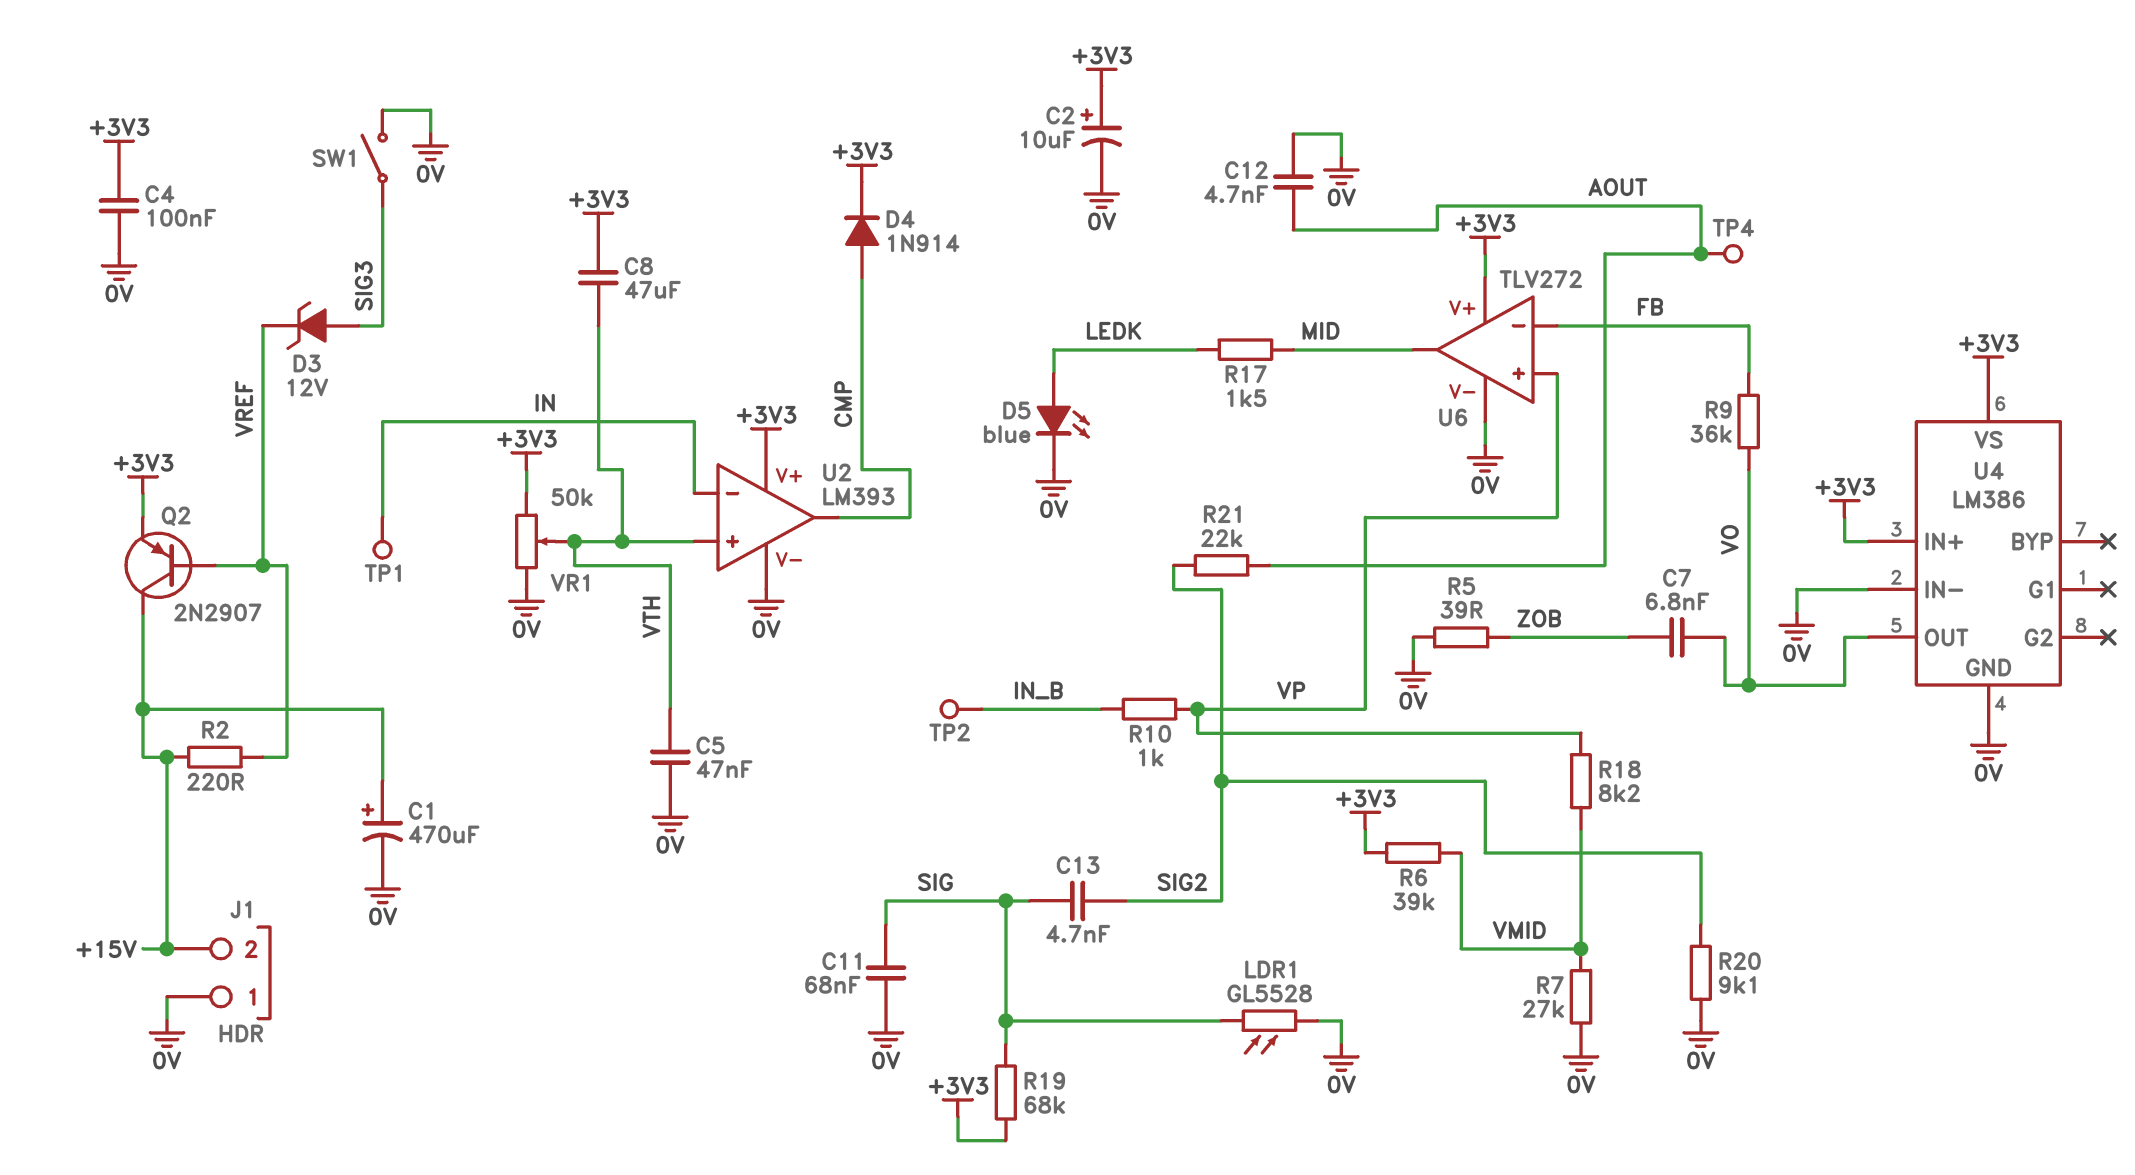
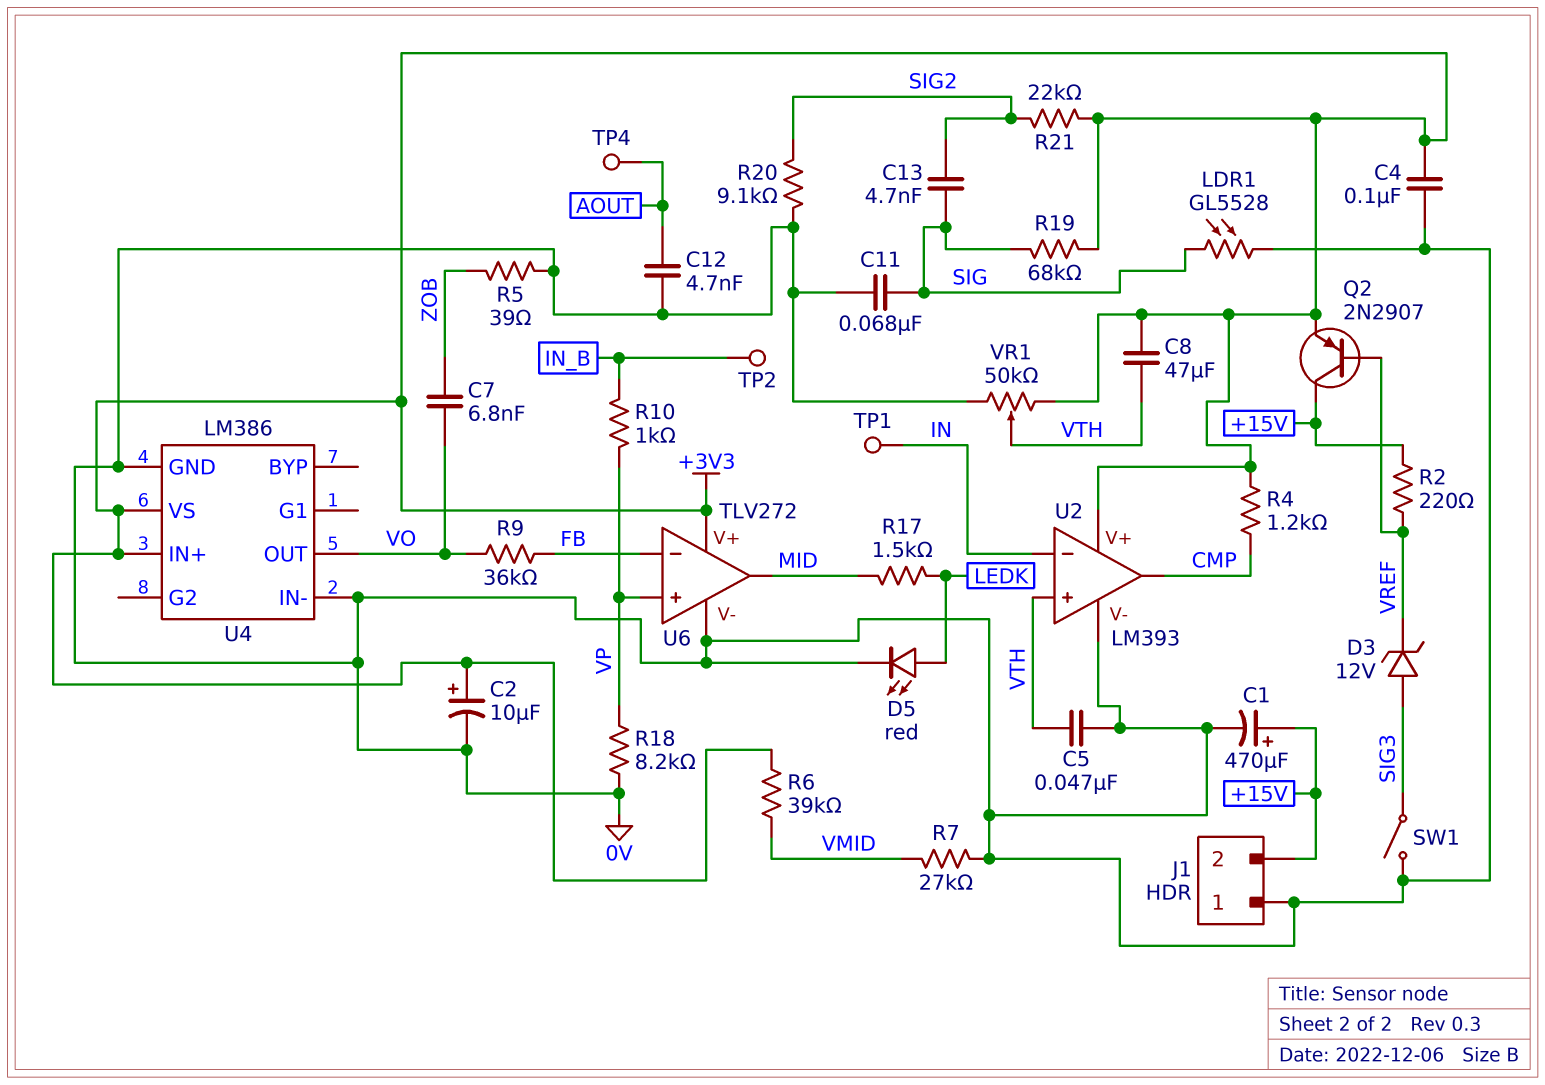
D4: diode 1N914 (A CMP, K +3V3) -> none
D5: LED blue (A LEDK, K 0V) -> LED red (A LEDK, K 0V)
R4: none -> 1.2k (+3V3, CMP)
R18: 8.2k (VMID, VP) -> 8.2k (0V, VP)
R21: 22k (AOUT, SIG2) -> 22k (+3V3, SIG2)

